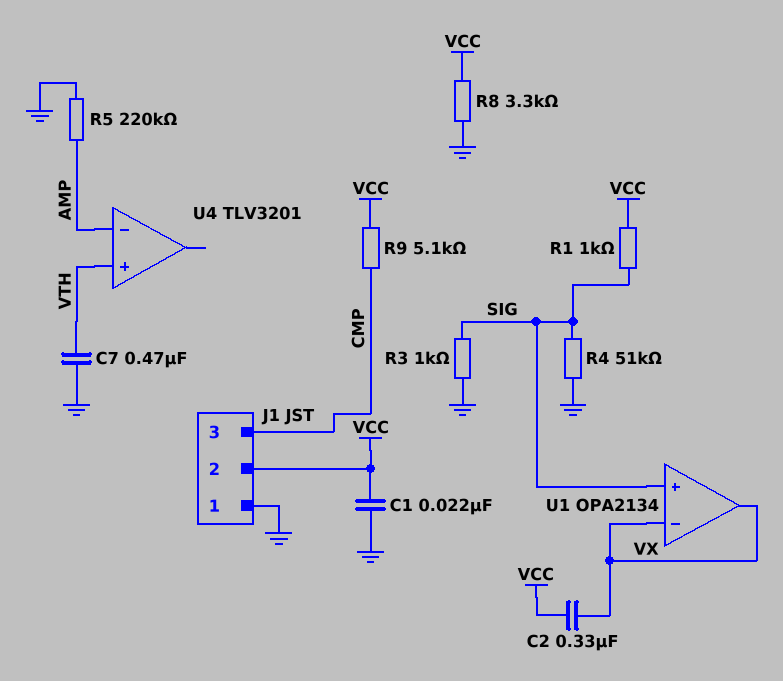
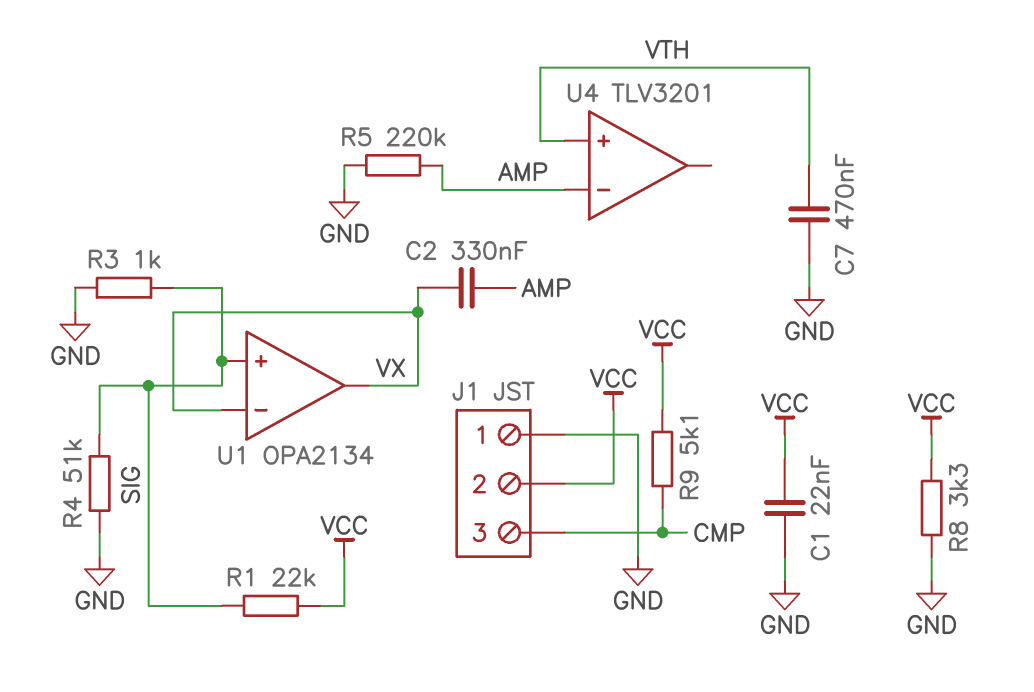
C2: 330nF (VCC, VX) -> 330nF (AMP, VX)
R1: 1k (SIG, VCC) -> 22k (SIG, VCC)

